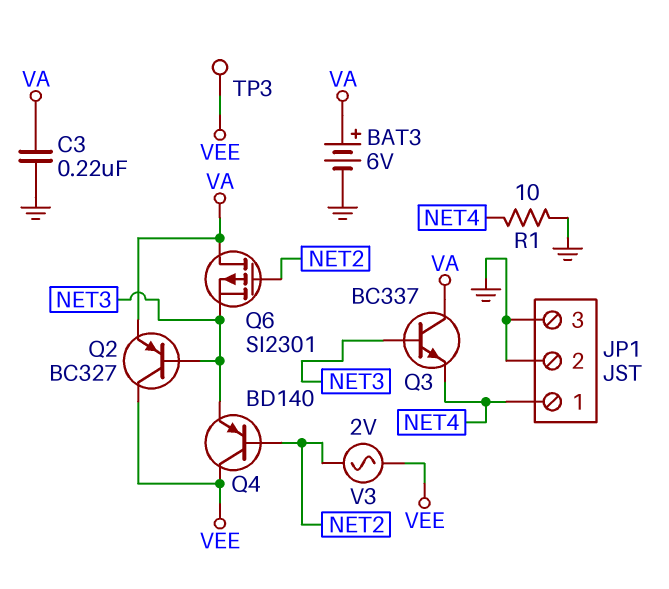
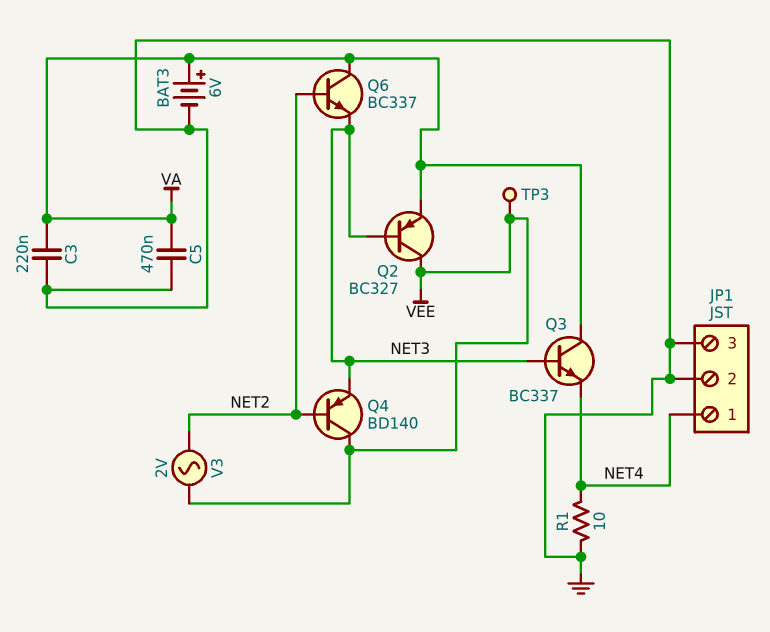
C5: none -> 470nF (GND, VA)
Q6: PMOS SI2301 (G NET2, D VA, S NET3) -> NPN BC337 (B NET2, C VA, E NET3)

